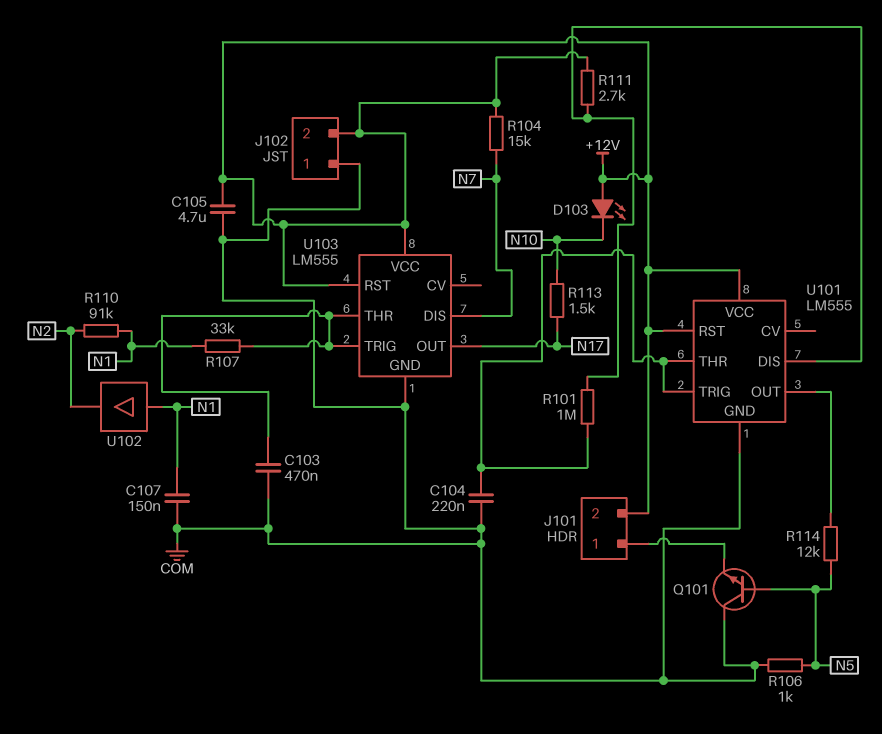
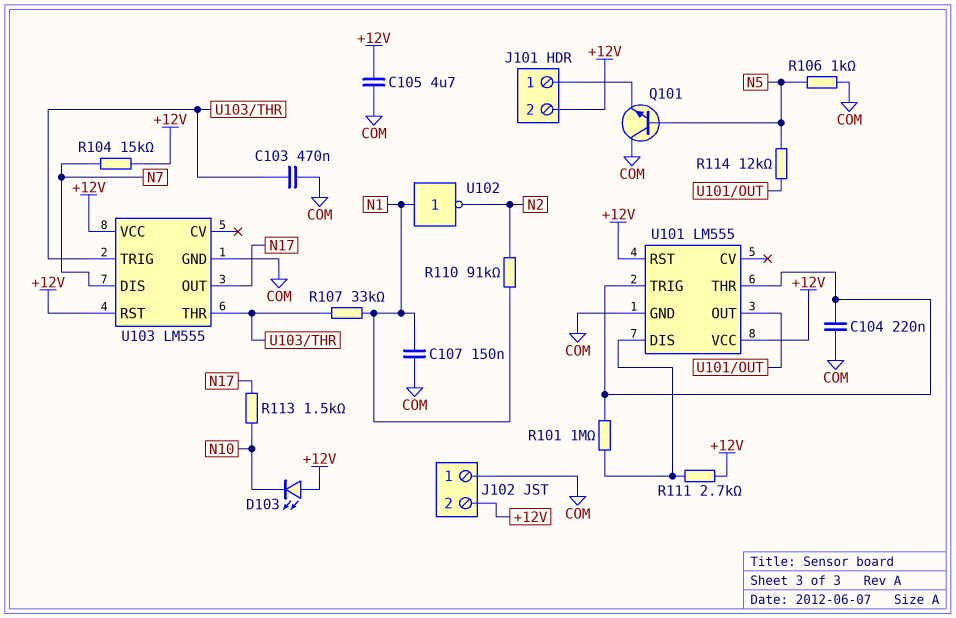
U102: buffer (in N1, out N2) -> NOT (in N1, out N2)

